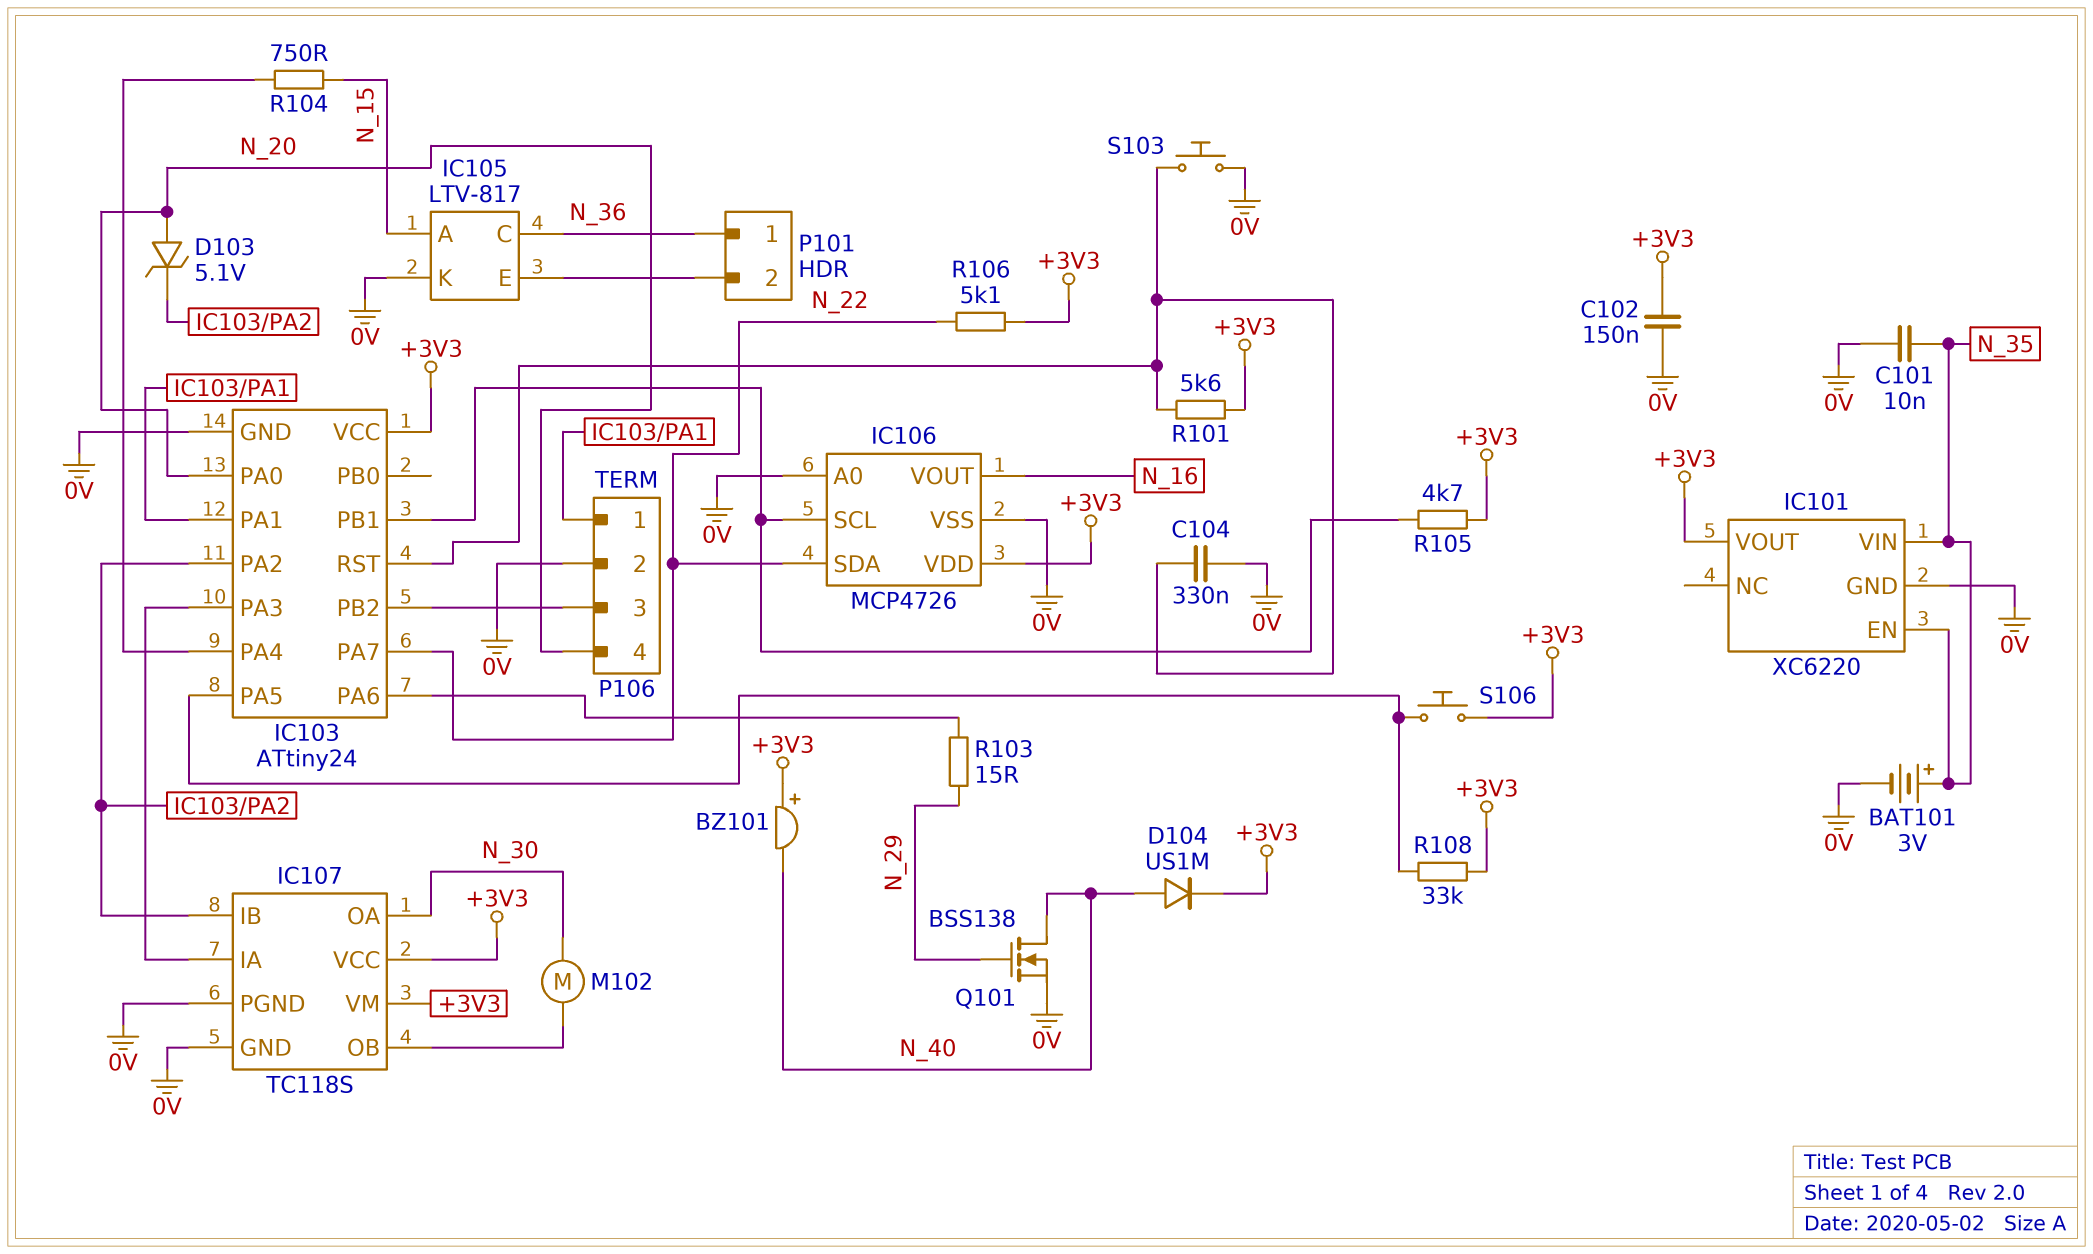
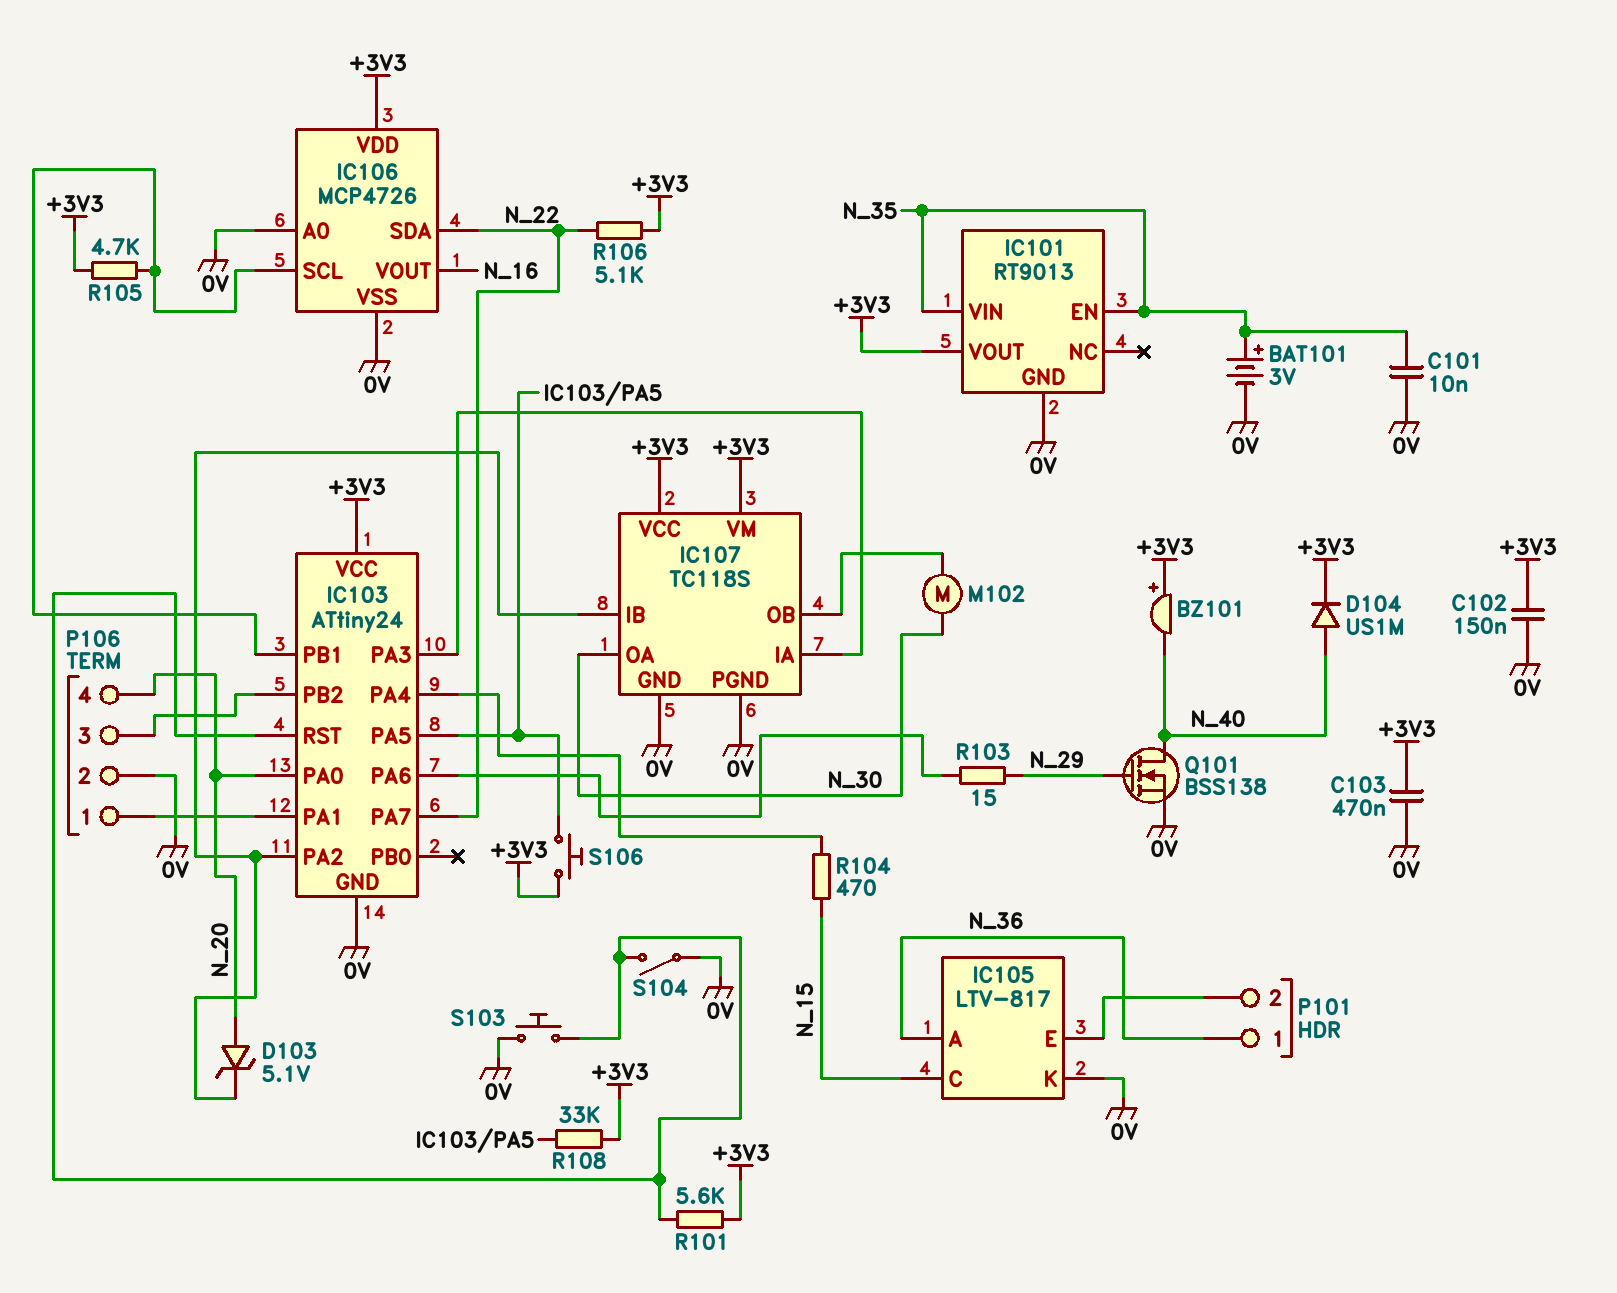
C103: none -> 470nF (+3V3, 0V)
C104: 330nF (0V, IC103/RST) -> none
IC101: XC6220 -> RT9013
IC105 pin A: N_15 -> N_36
IC105 pin C: N_36 -> N_15
R104: 750 (IC103/PA4, N_15) -> 470 (IC103/PA4, N_15)
S104: none -> switch (0V, IC103/RST)

